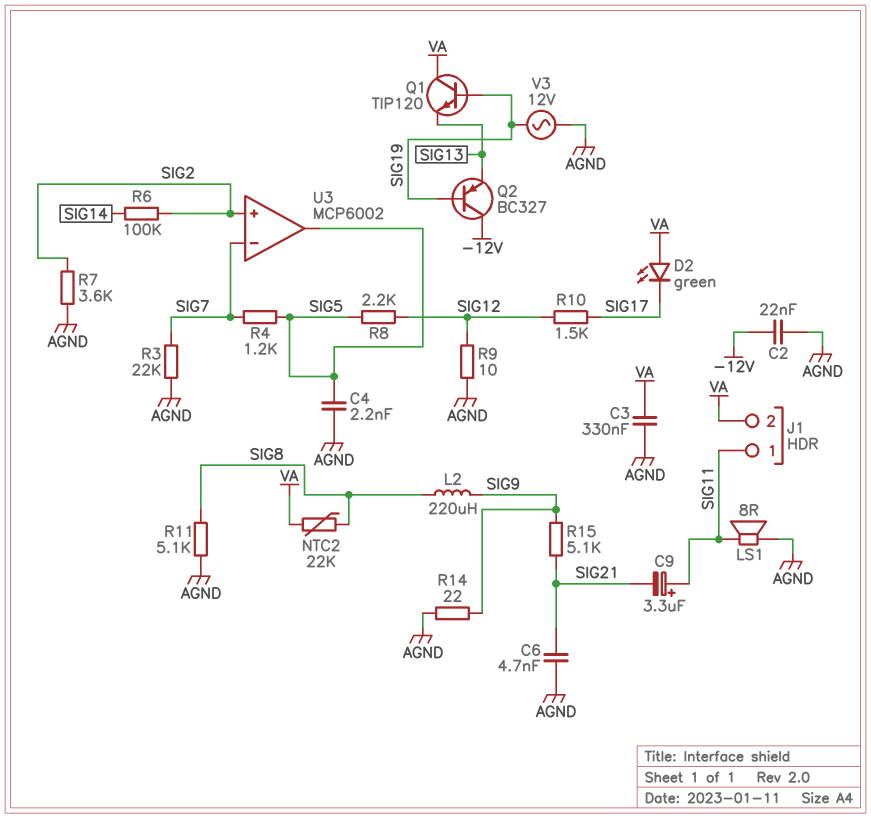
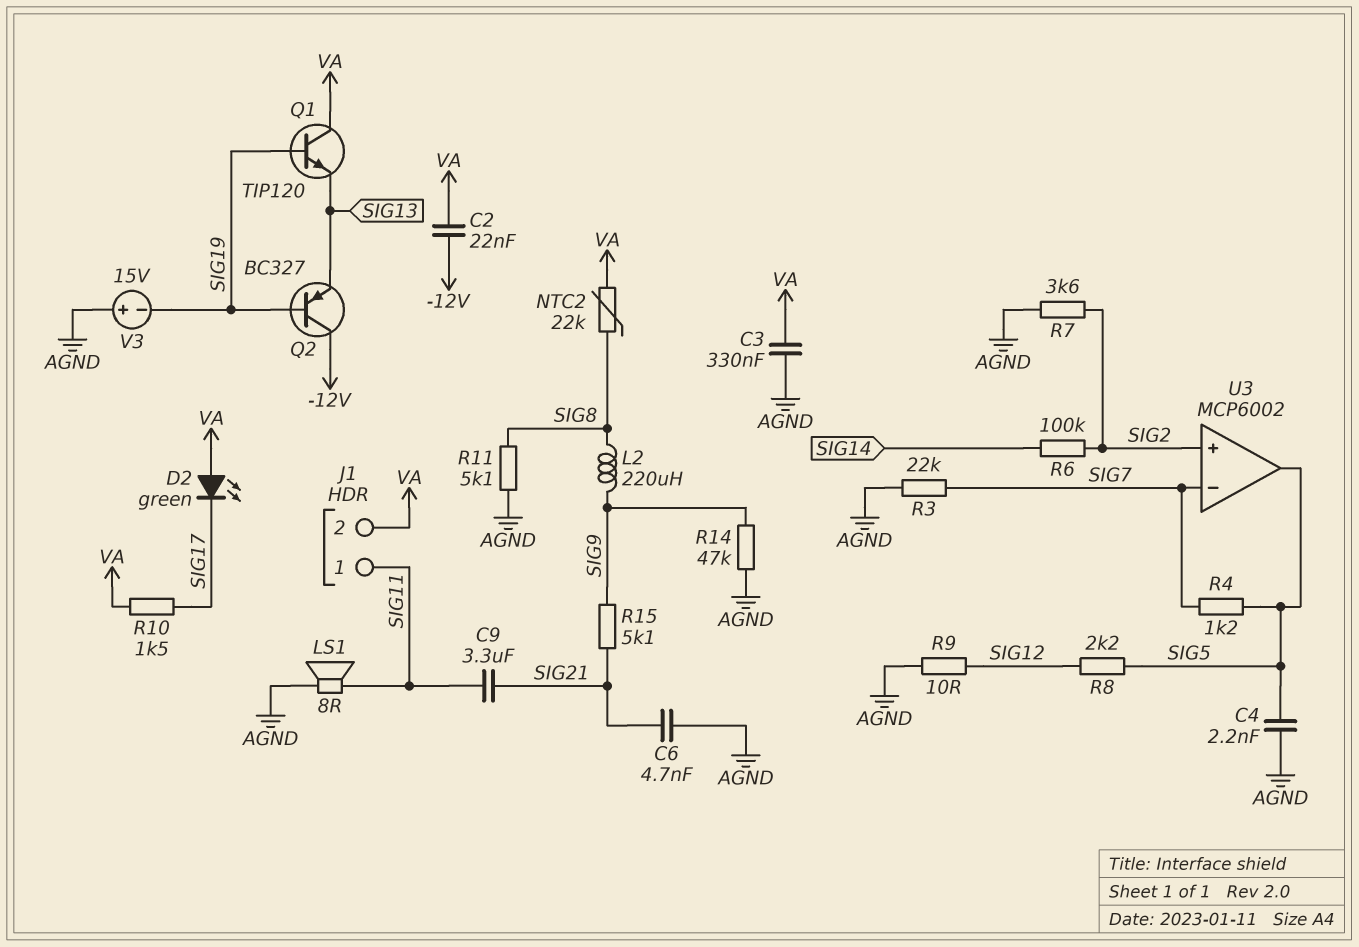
C2: 22nF (-12V, AGND) -> 22nF (-12V, VA)
C9: 3.3uF (plus SIG11, minus SIG21) -> 3.3uF (SIG11, SIG21)
R10: 1.5k (SIG12, SIG17) -> 1.5k (SIG17, VA)
R14: 22 (AGND, SIG9) -> 47k (AGND, SIG9)
V3: AC 12V (AGND, SIG19) -> 15V (plus AGND, minus SIG19)

